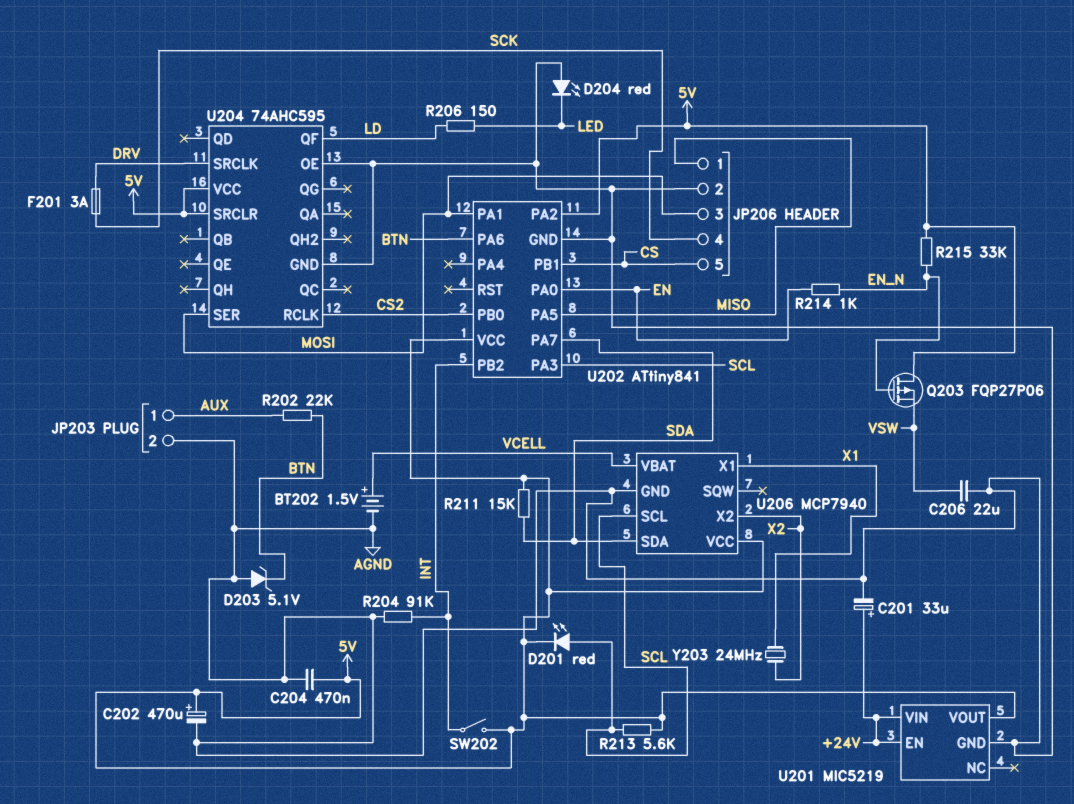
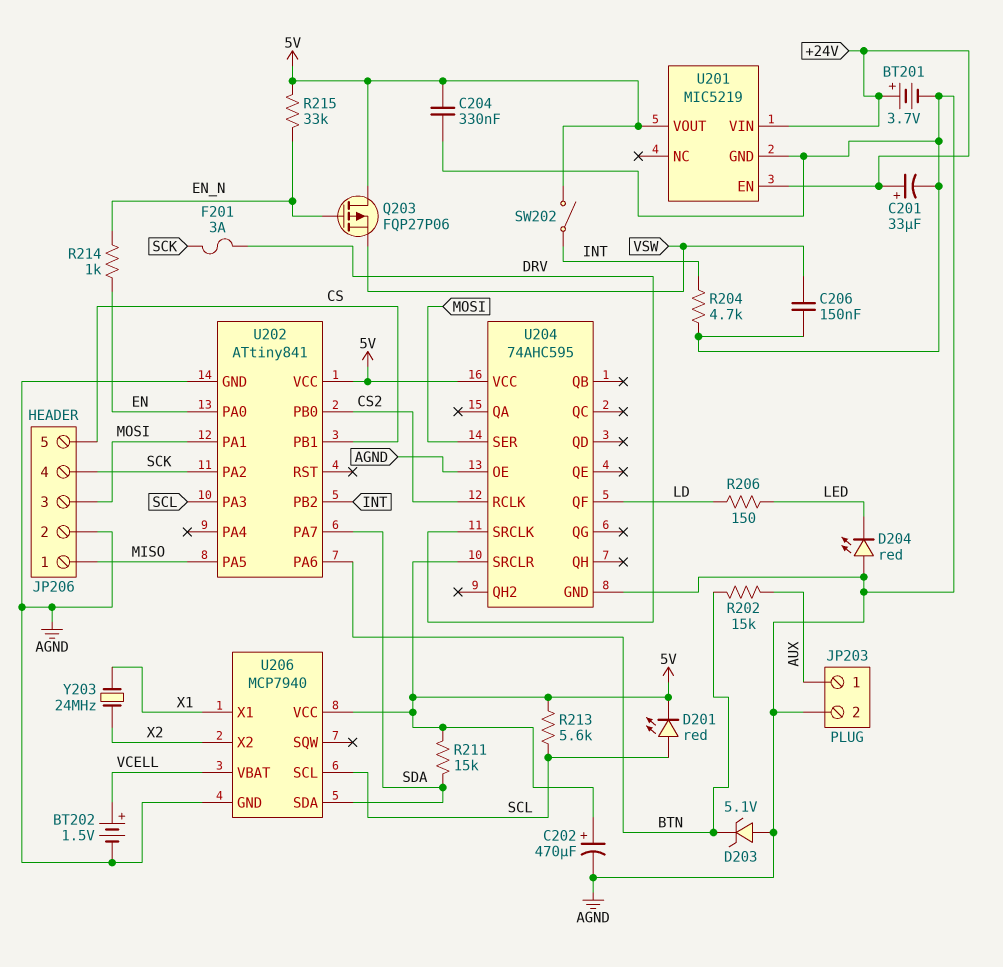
BT201: none -> 3.7V (plus +24V, minus AGND)
C204: 470nF (5V, AGND) -> 330nF (5V, AGND)
C206: 22uF (AGND, VSW) -> 150nF (AGND, VSW)
R202: 22k (AUX, BTN) -> 15k (AUX, BTN)
R204: 91k (AGND, INT) -> 4.7k (AGND, INT)
U202 pin PA2: 5V -> SCK

